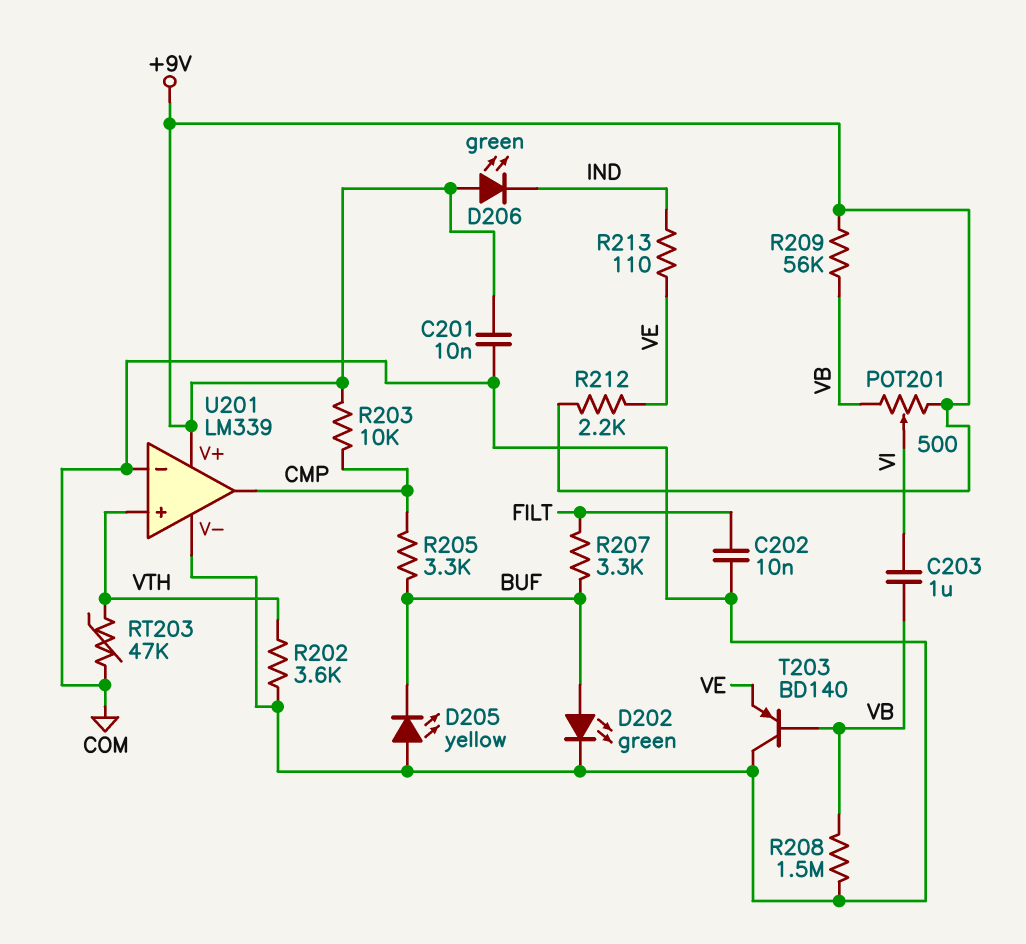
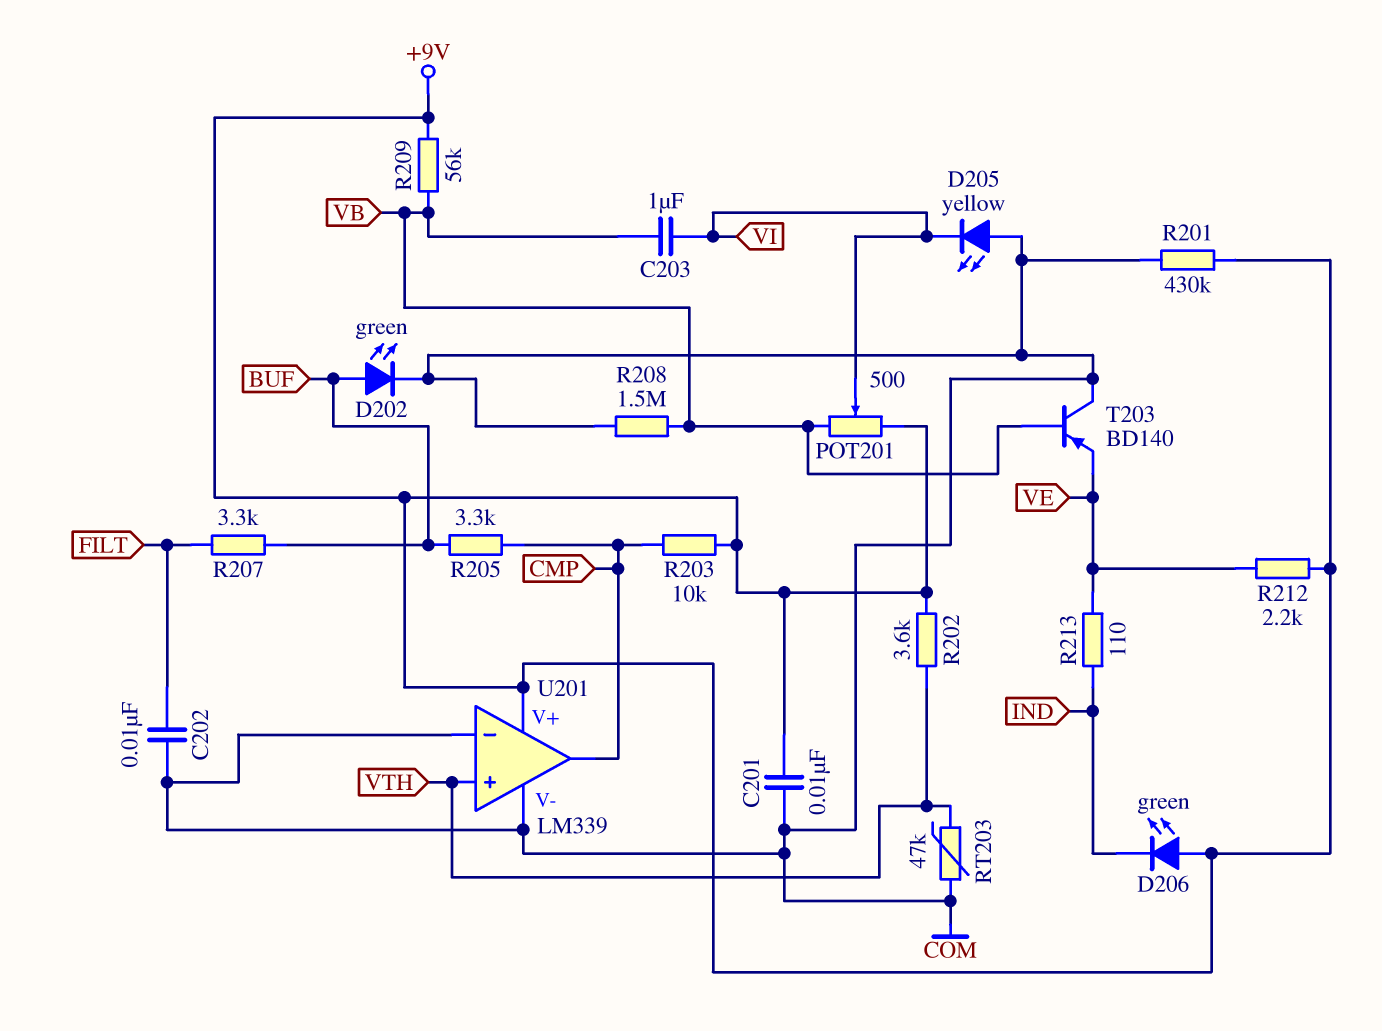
D205: LED yellow (A COM, K BUF) -> LED yellow (A COM, K VI)
R201: none -> 430k (+9V, COM)
R202: 3.6k (COM, VTH) -> 3.6k (+9V, VTH)

